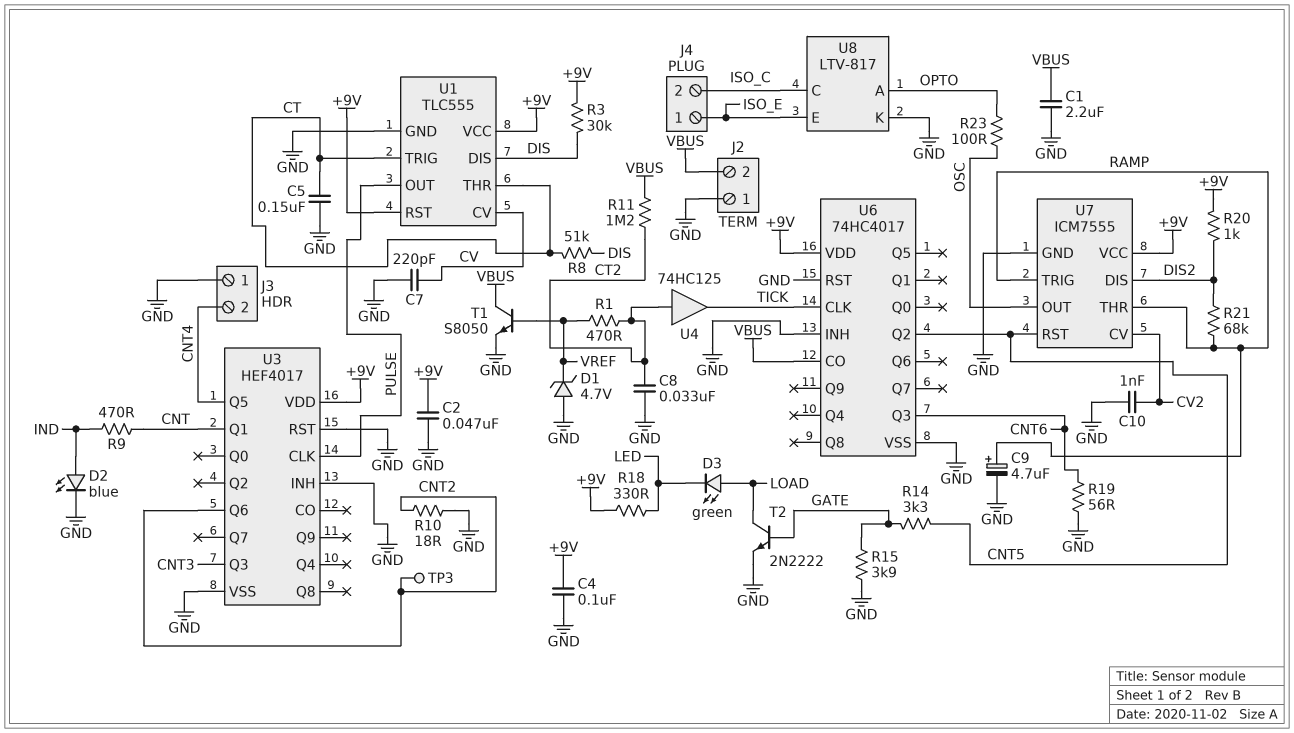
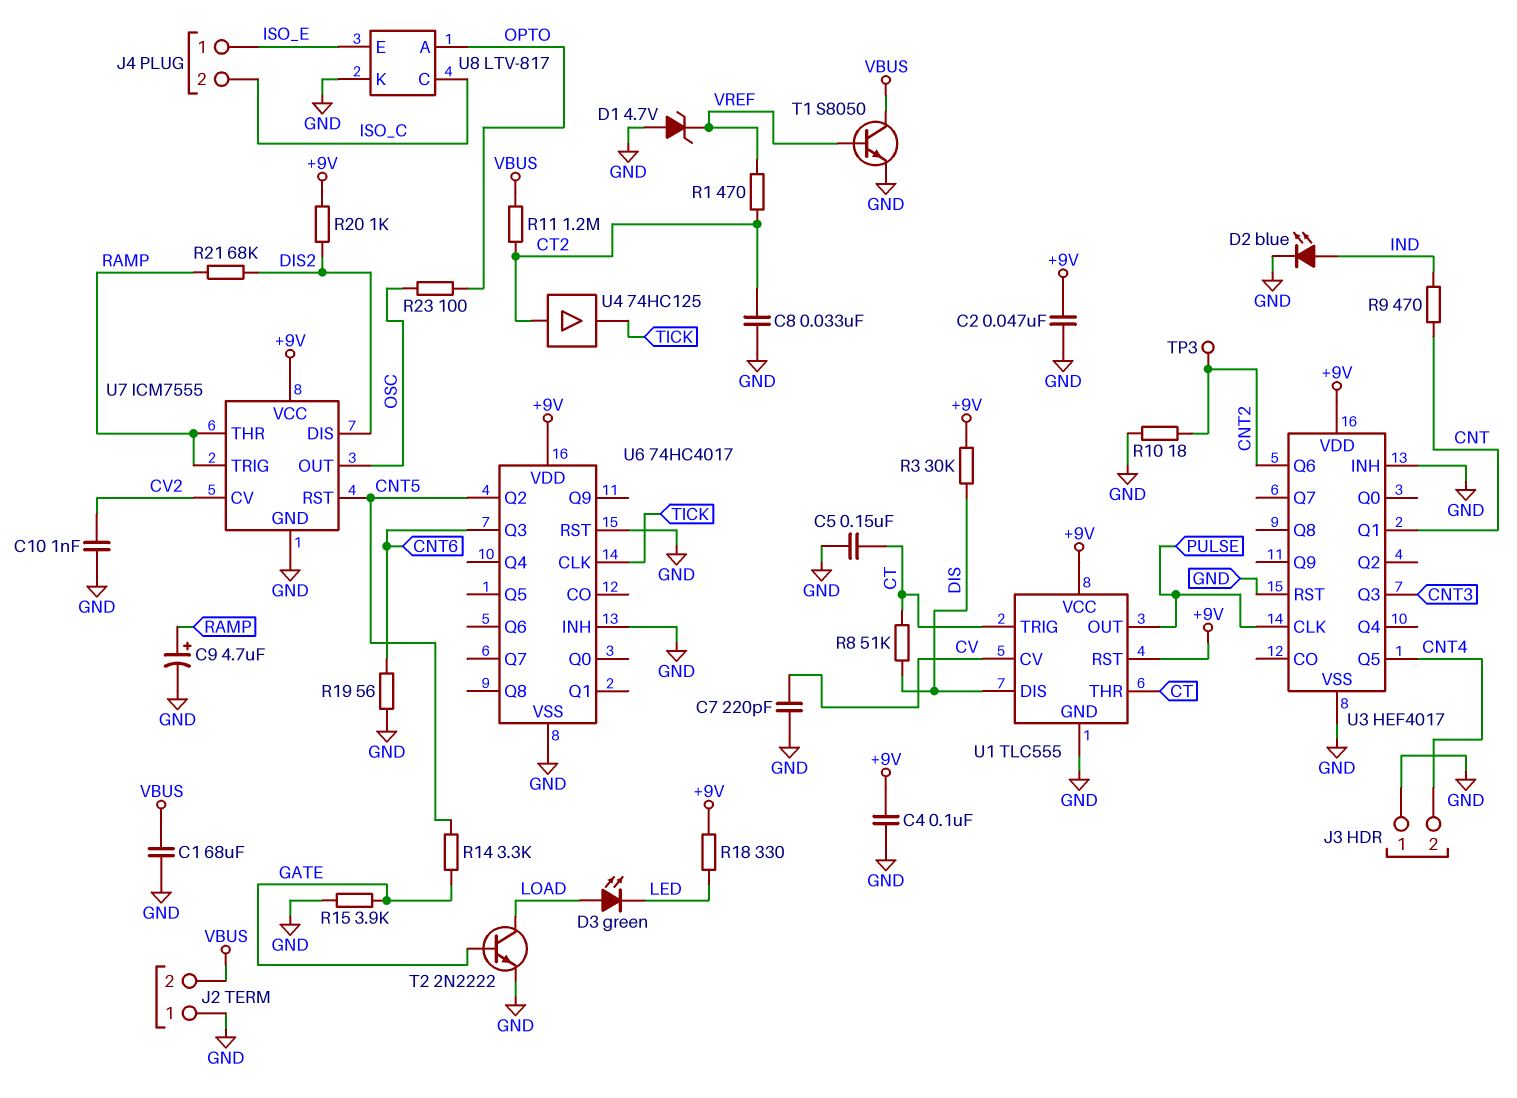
C1: 2.2uF (GND, VBUS) -> 68uF (GND, VBUS)
U6 pin CO: VBUS -> none

